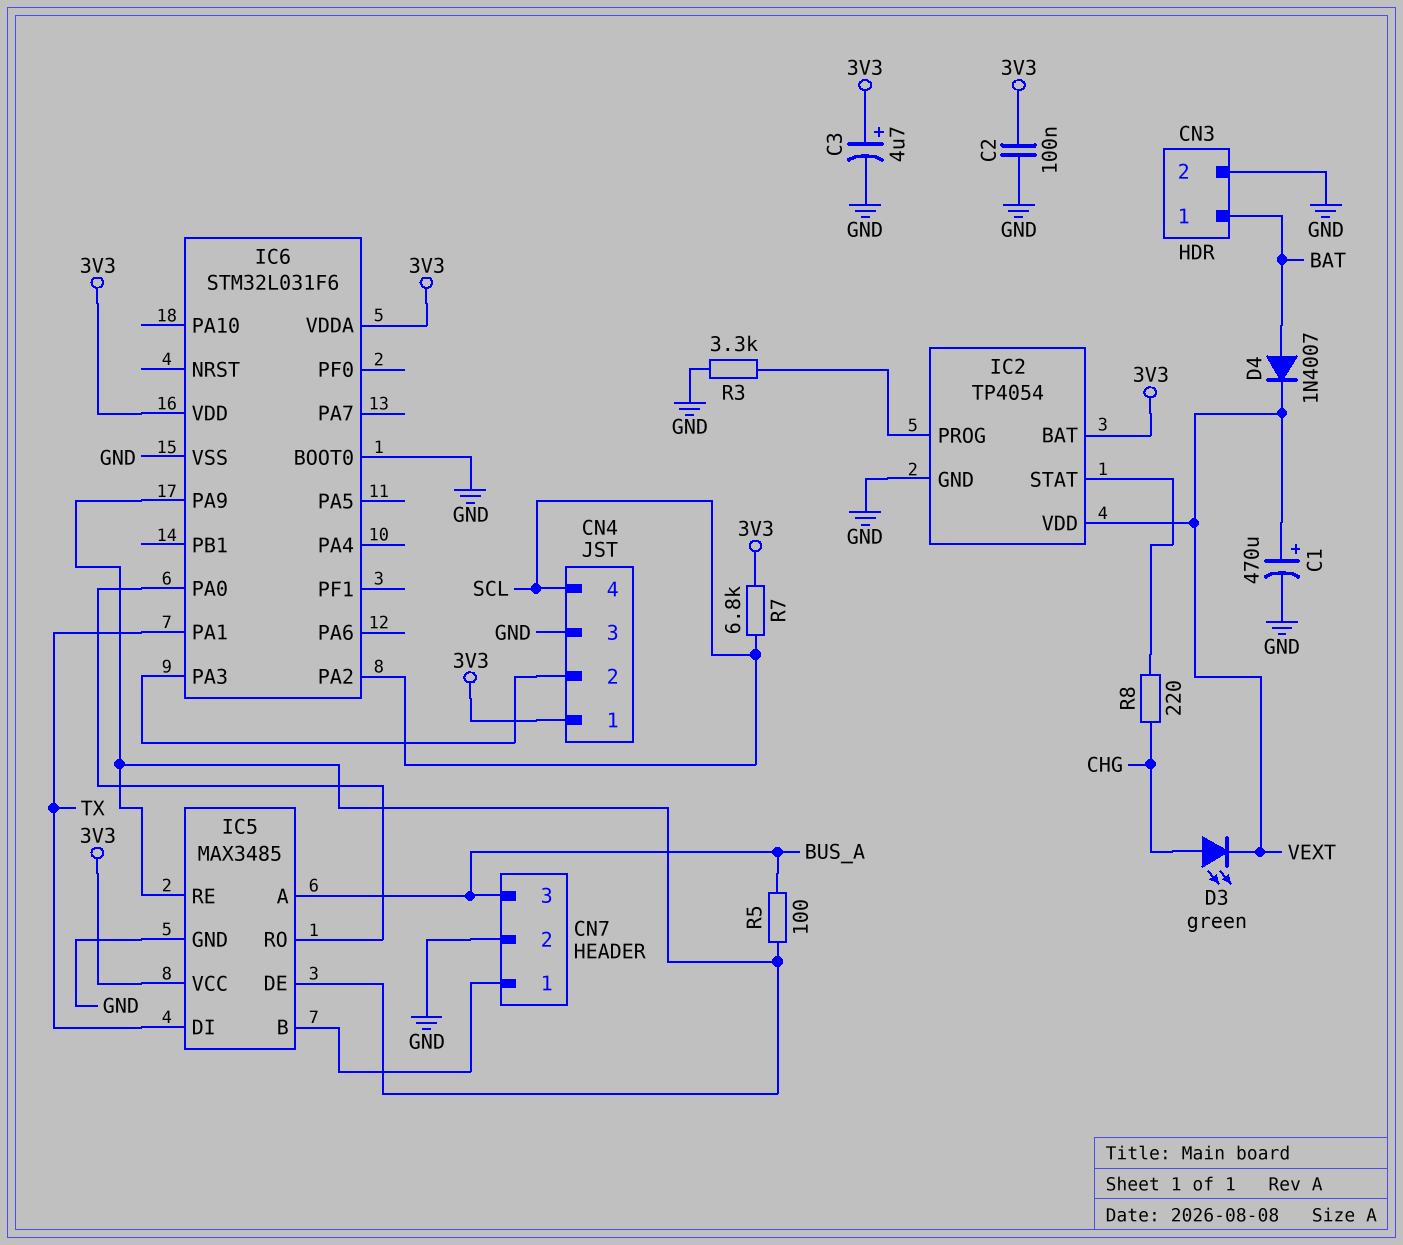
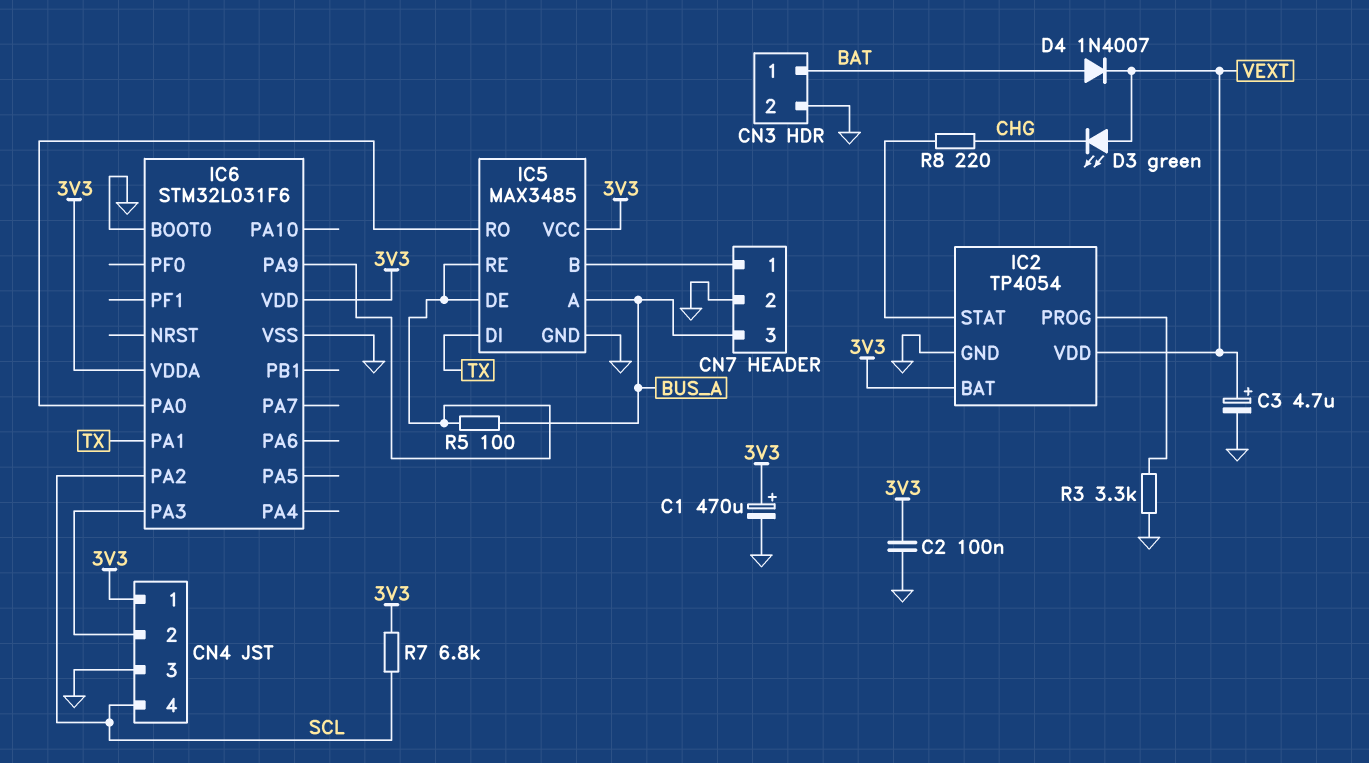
C1: 470uF (plus VEXT, minus GND) -> 470uF (plus 3V3, minus GND)
C3: 4.7uF (plus 3V3, minus GND) -> 4.7uF (plus VEXT, minus GND)
D3: LED green (A CHG, K VEXT) -> LED green (A VEXT, K CHG)

